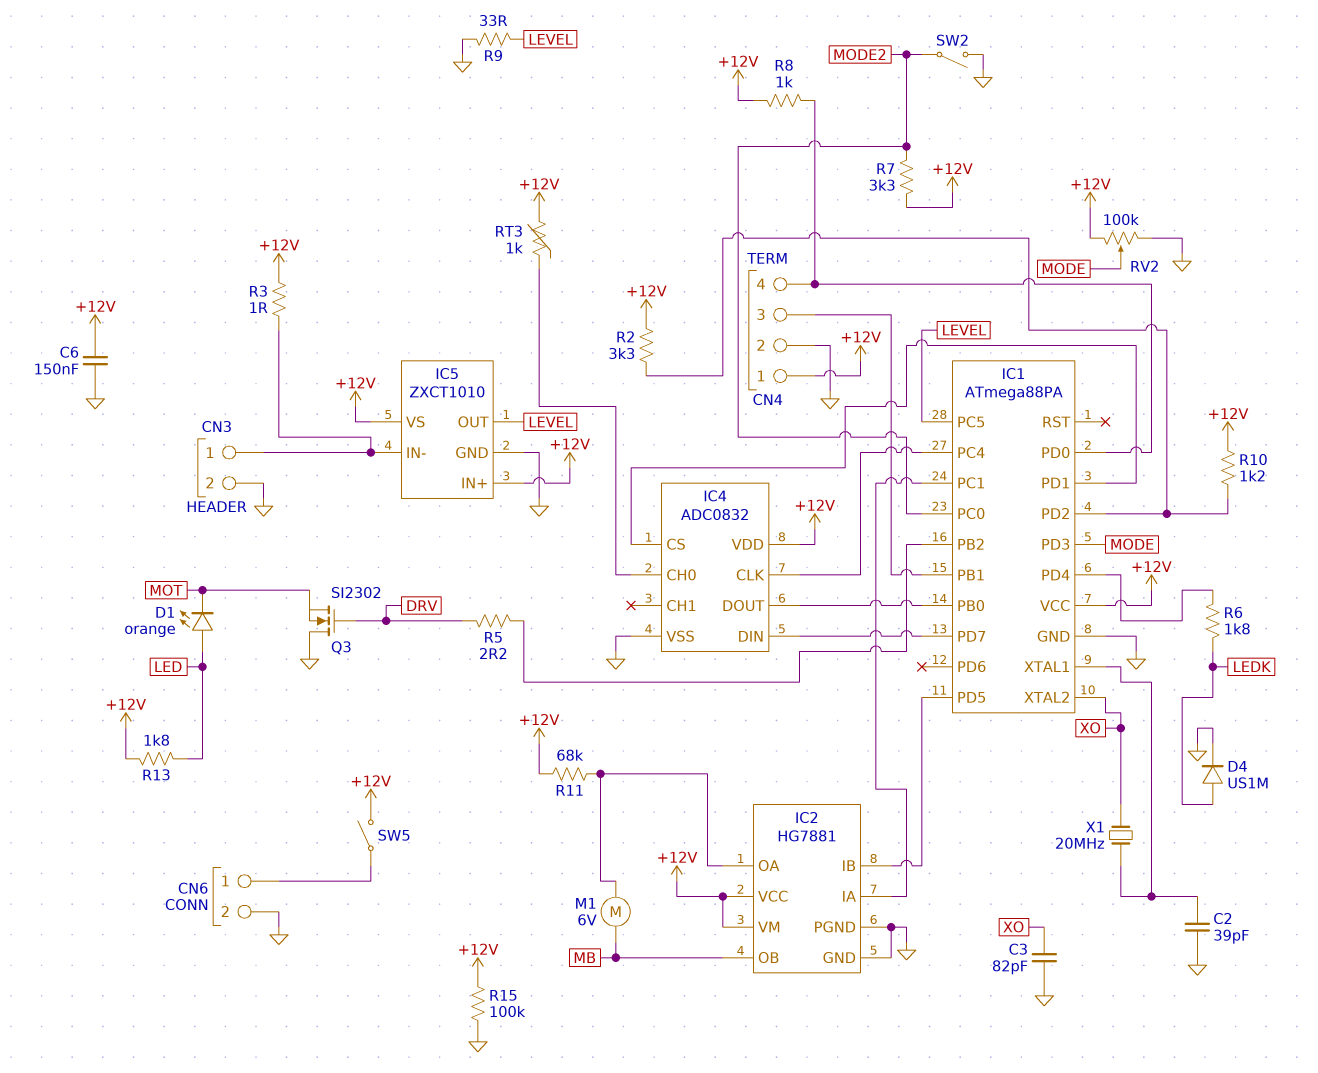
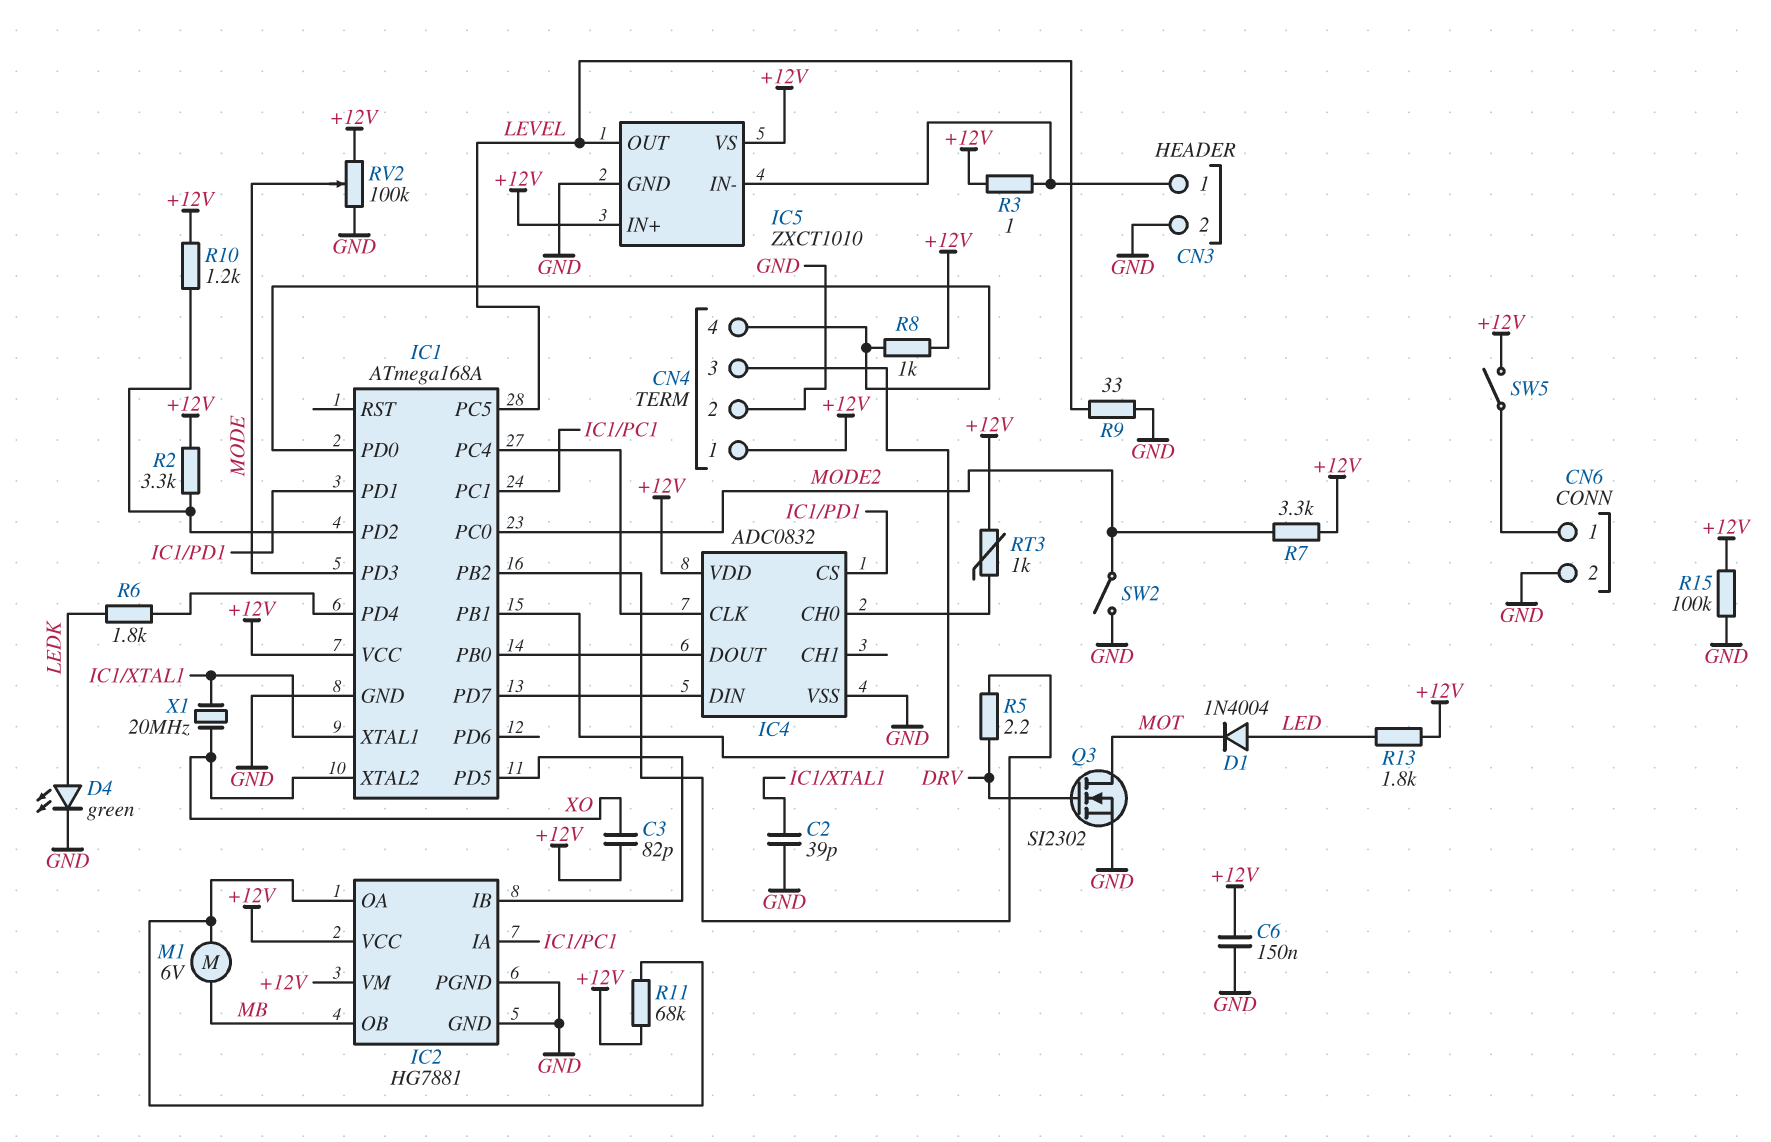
C3: 82pF (GND, XO) -> 82pF (+12V, XO)
D1: LED orange (A LED, K MOT) -> diode 1N4004 (A LED, K MOT)
D4: diode US1M (A LEDK, K GND) -> LED green (A LEDK, K GND)
IC1: ATmega88PA -> ATmega168A
Q3: NMOS SI2302 (G DRV, D GND, S MOT) -> NMOS SI2302 (G DRV, D MOT, S GND)

